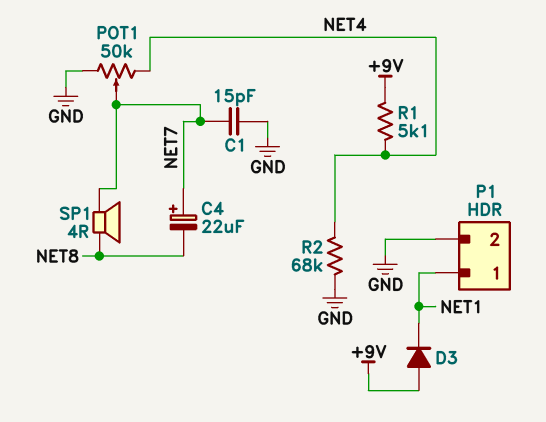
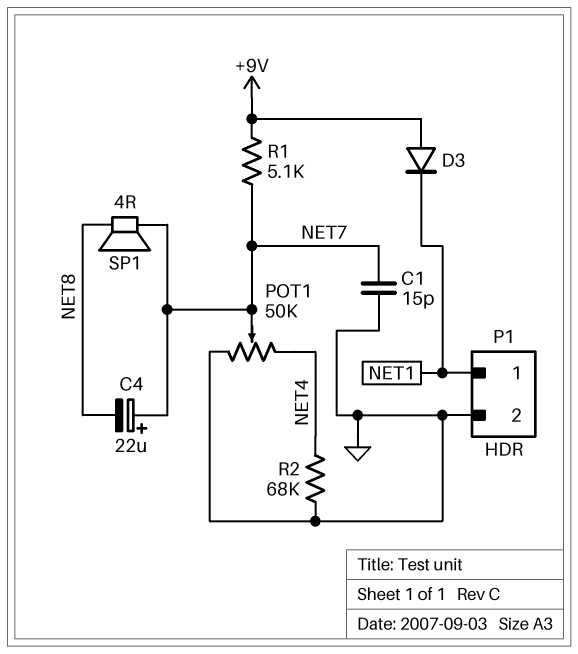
R1: 5.1k (+9V, NET4) -> 5.1k (+9V, NET7)

